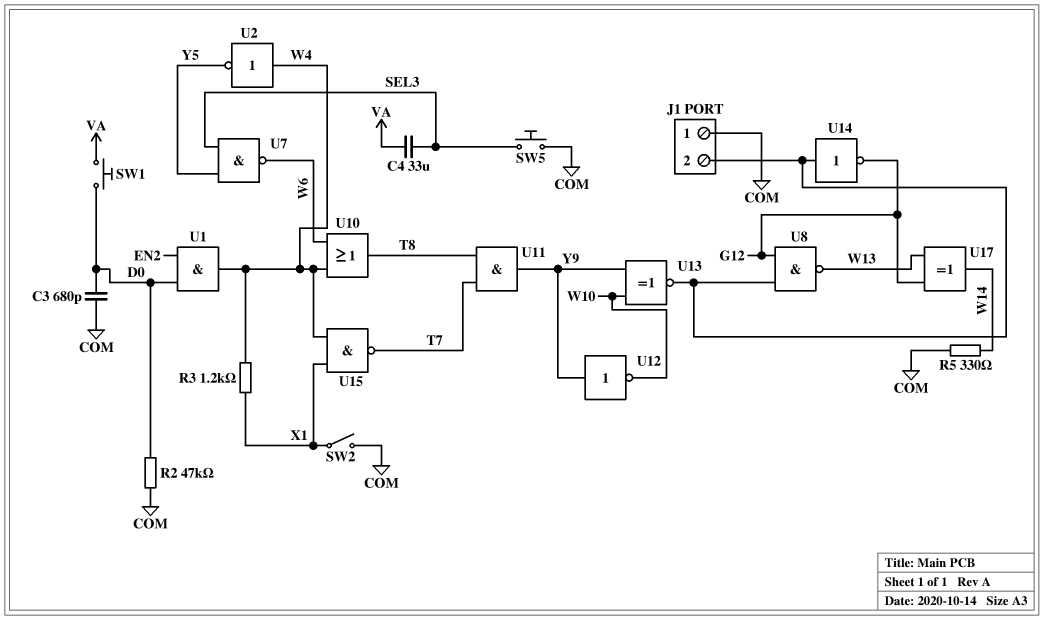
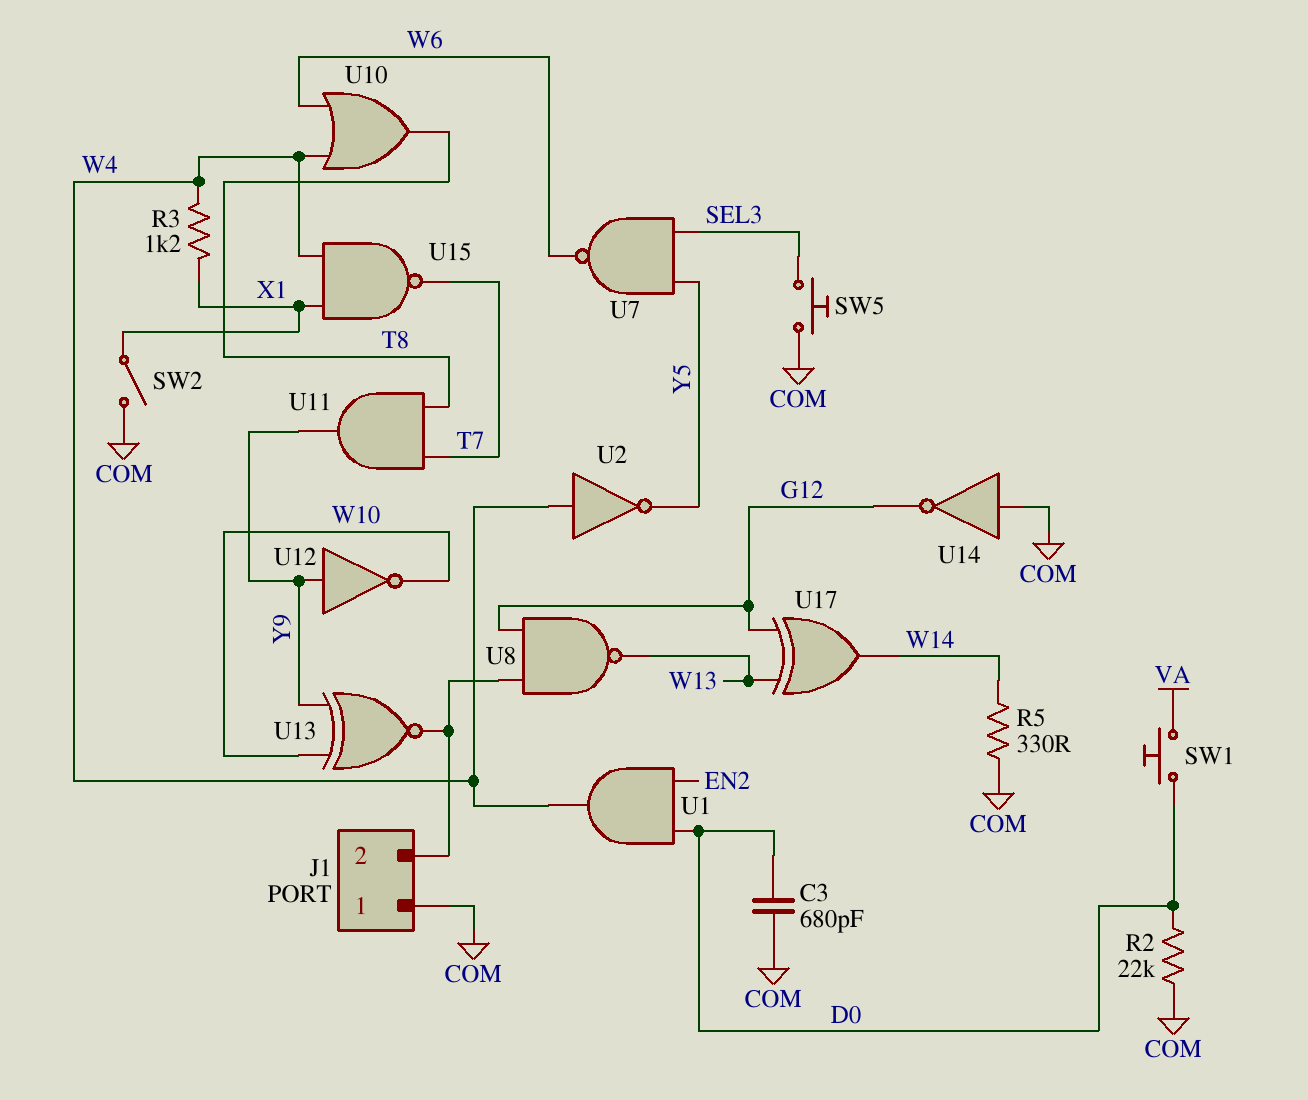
C4: 33uF (SEL3, VA) -> none
R2: 47k (COM, D0) -> 22k (COM, D0)
U14: NOT (in J1/2, out G12) -> NOT (in COM, out G12)

